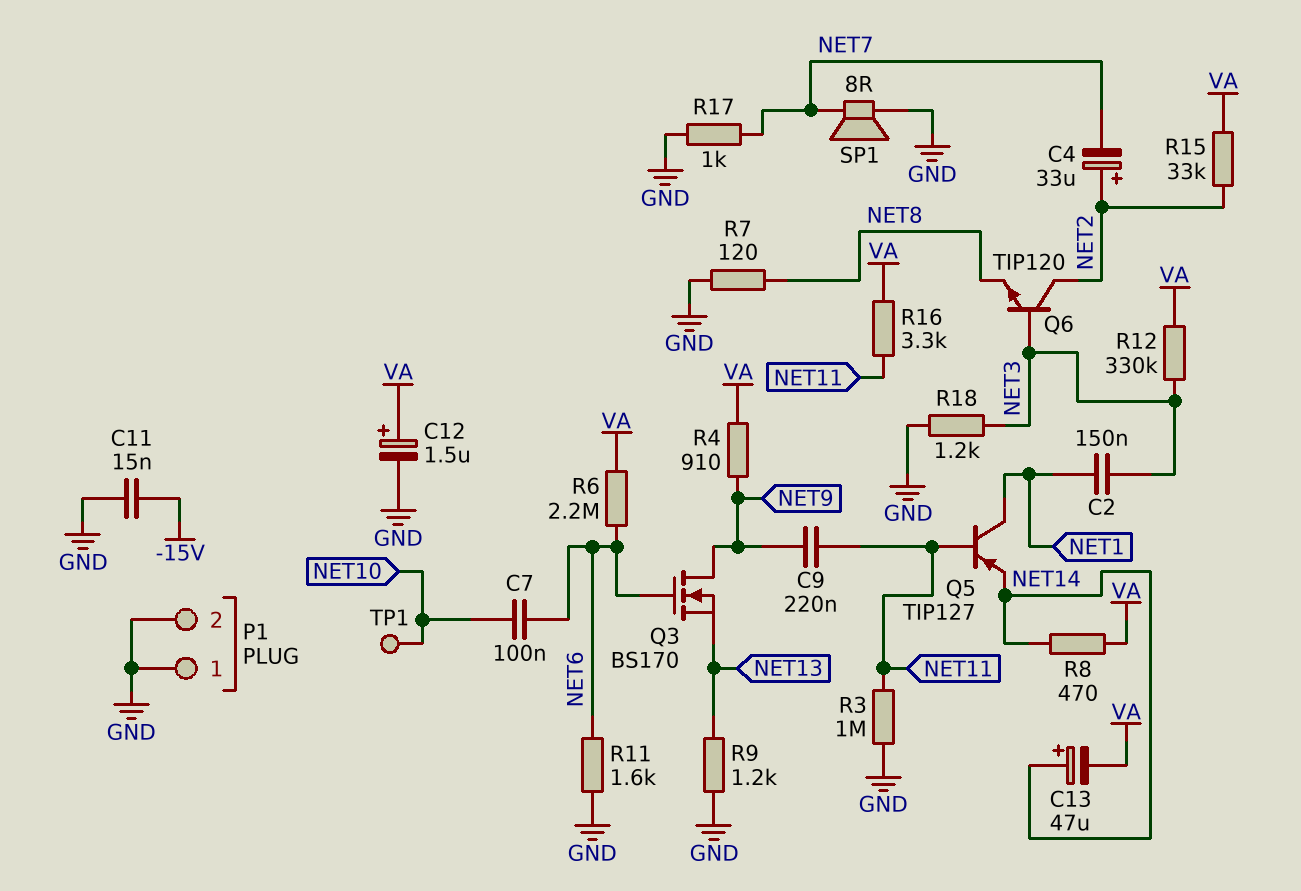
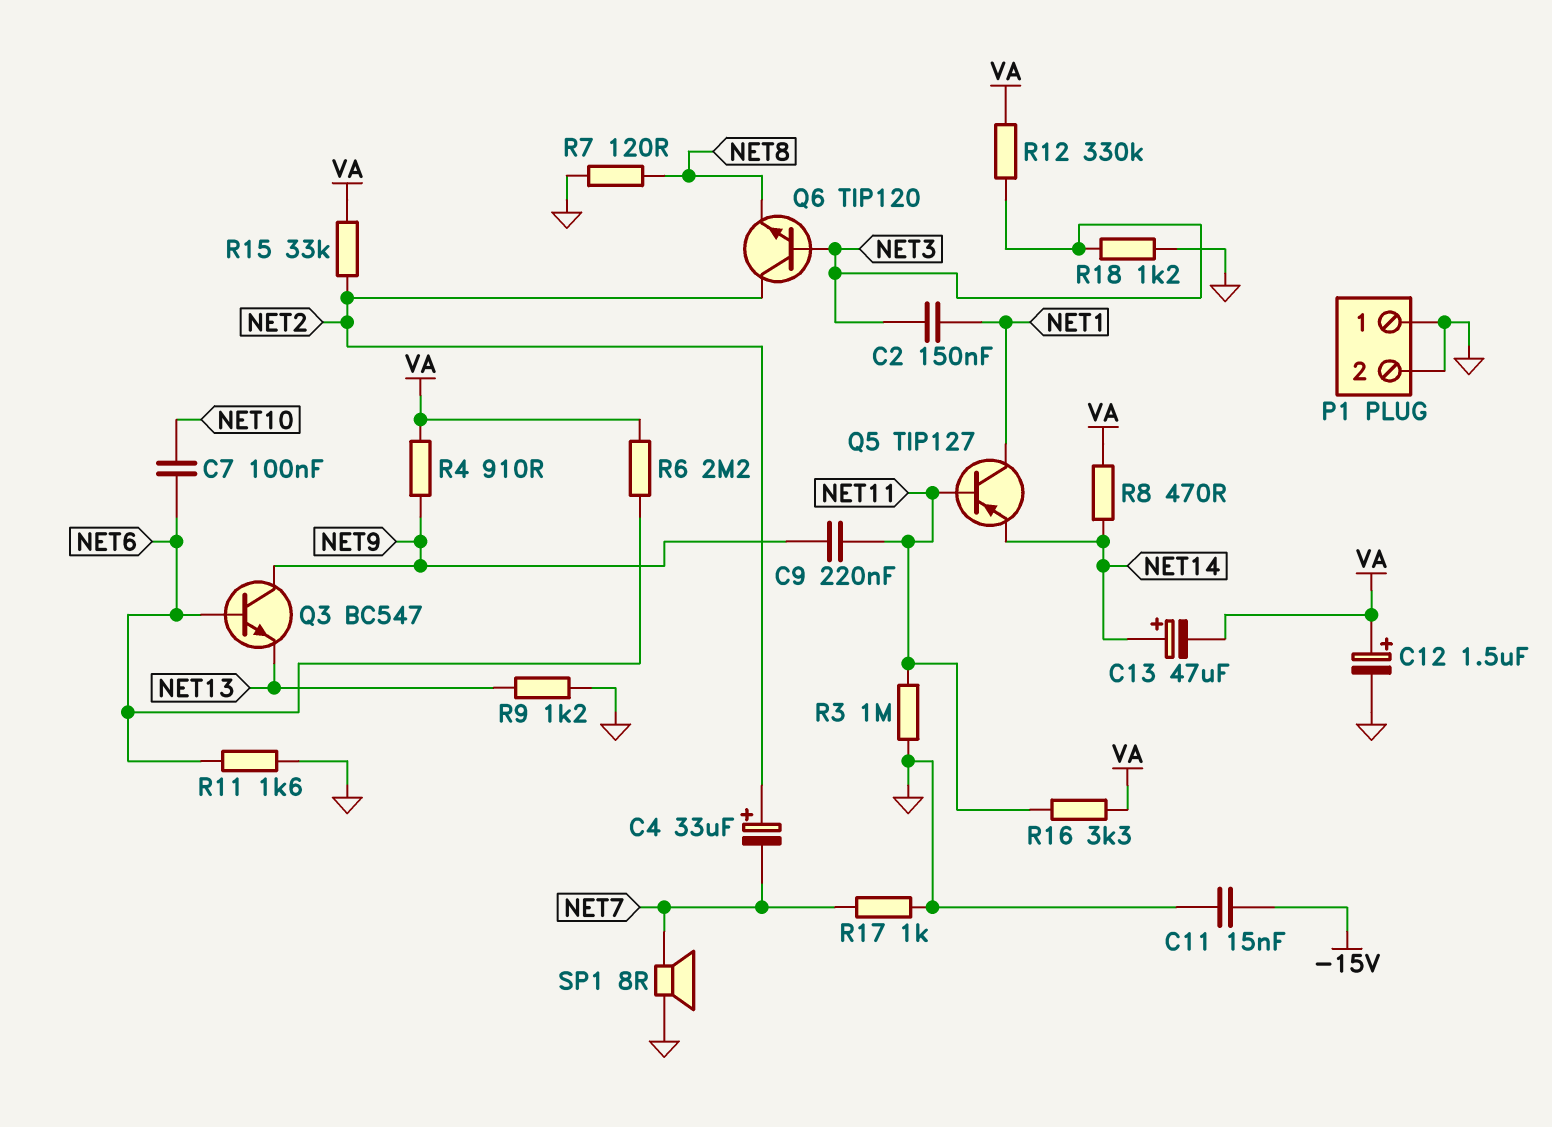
Q3: NMOS BS170 (G NET6, D NET9, S NET13) -> NPN BC547 (B NET6, C NET9, E NET13)
TP1: test point (NET10) -> none

